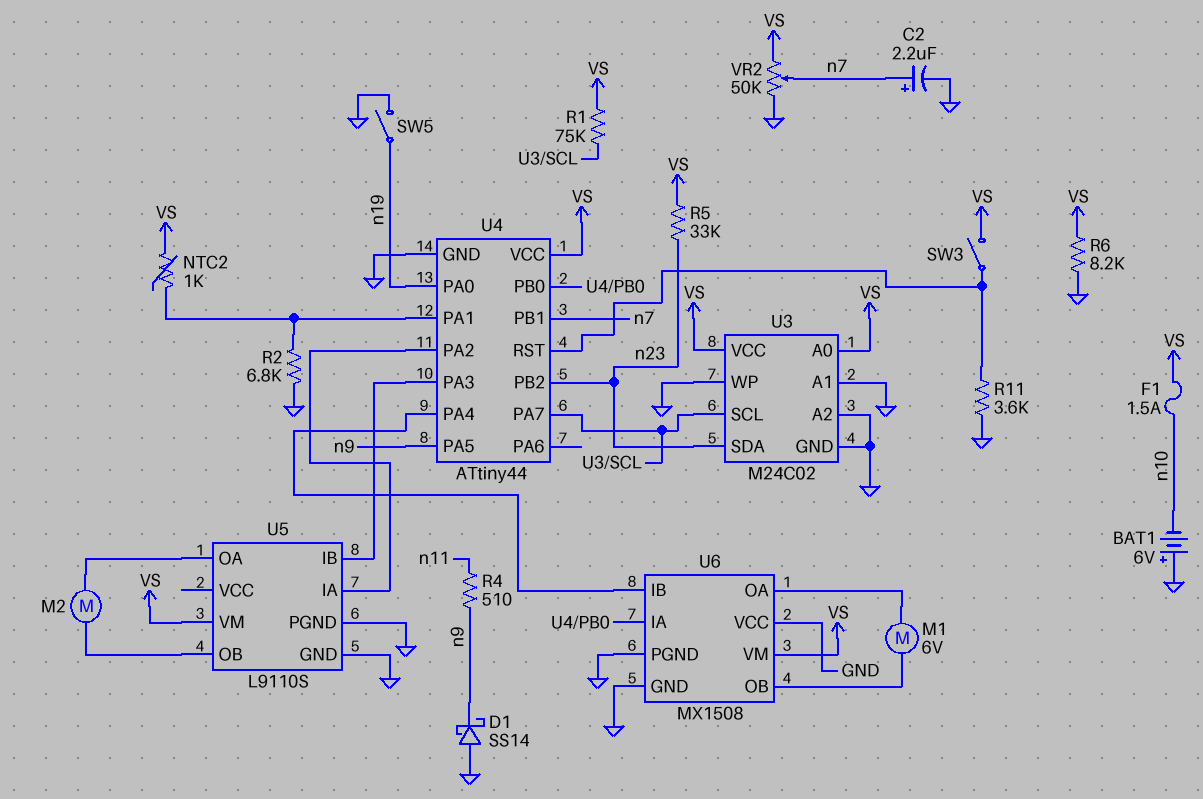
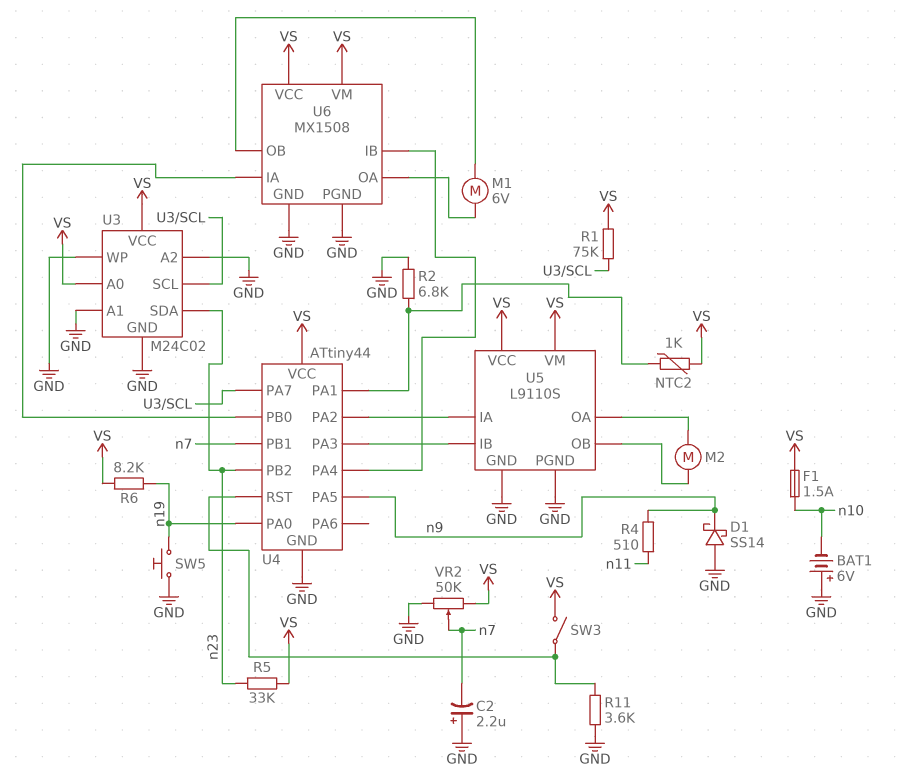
C2: 2.2uF (plus n7, minus GND) -> 2.2uF (plus GND, minus n7)
R6: 8.2k (GND, VS) -> 8.2k (VS, n19)
SW5: switch (GND, n19) -> button (GND, n19)
U5 pin VCC: none -> VS
U6 pin VCC: GND -> VS

